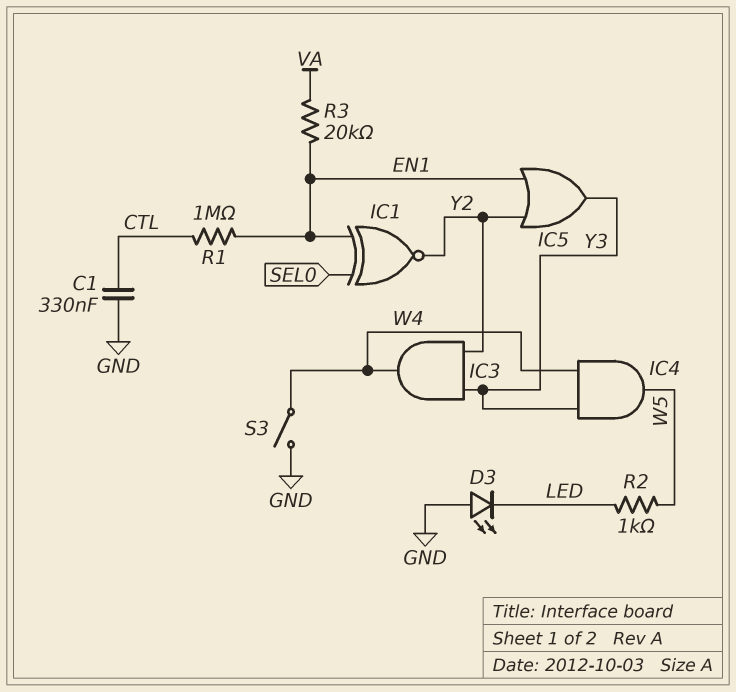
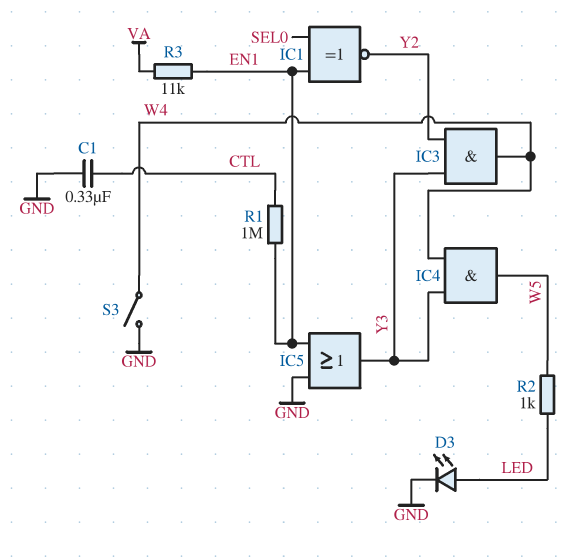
D3: LED (A GND, K LED) -> LED (A LED, K GND)
IC5: OR (in EN1, in Y2, out Y3) -> OR (in EN1, in GND, out Y3)
R3: 20k (EN1, VA) -> 11k (EN1, VA)

